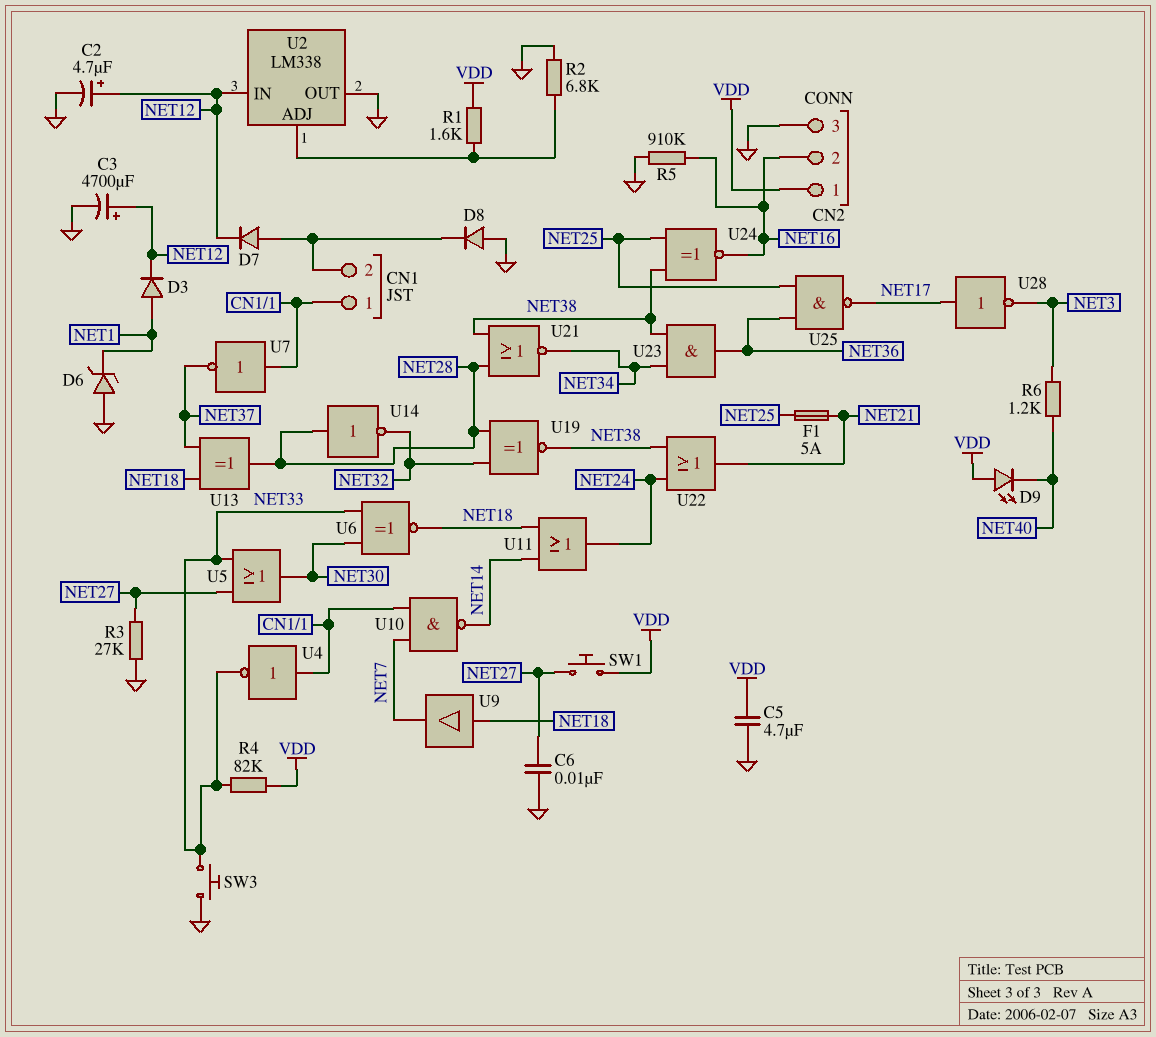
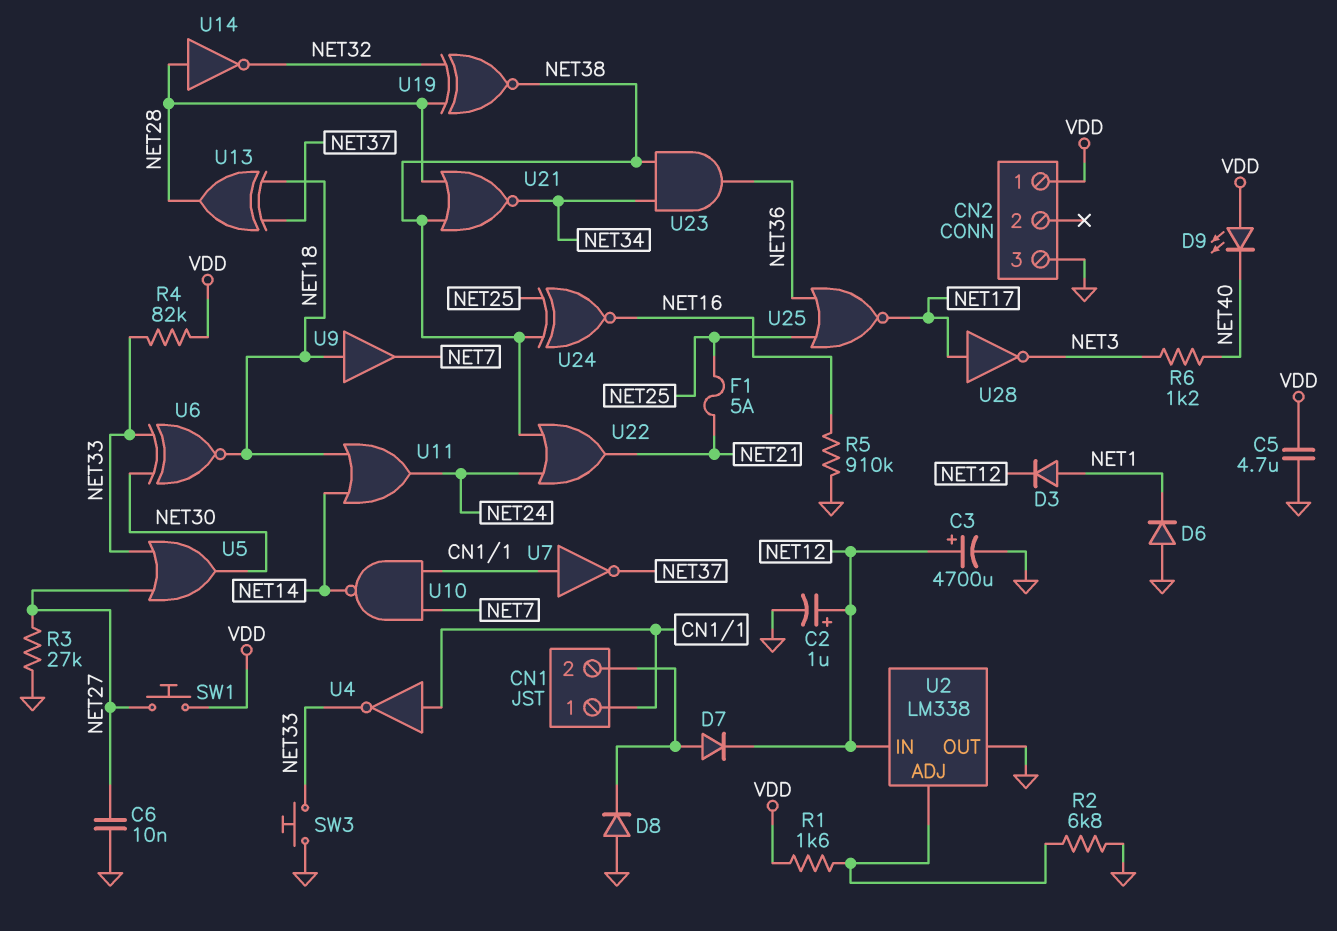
C2: 4.7uF (plus NET12, minus GND) -> 1uF (plus NET12, minus GND)
CN2 pin 2: NET16 -> none
D6: zener (A GND, K NET1) -> diode (A GND, K NET1)
U25: NAND (in NET25, in NET36, out NET17) -> NOR (in NET25, in NET36, out NET17)

